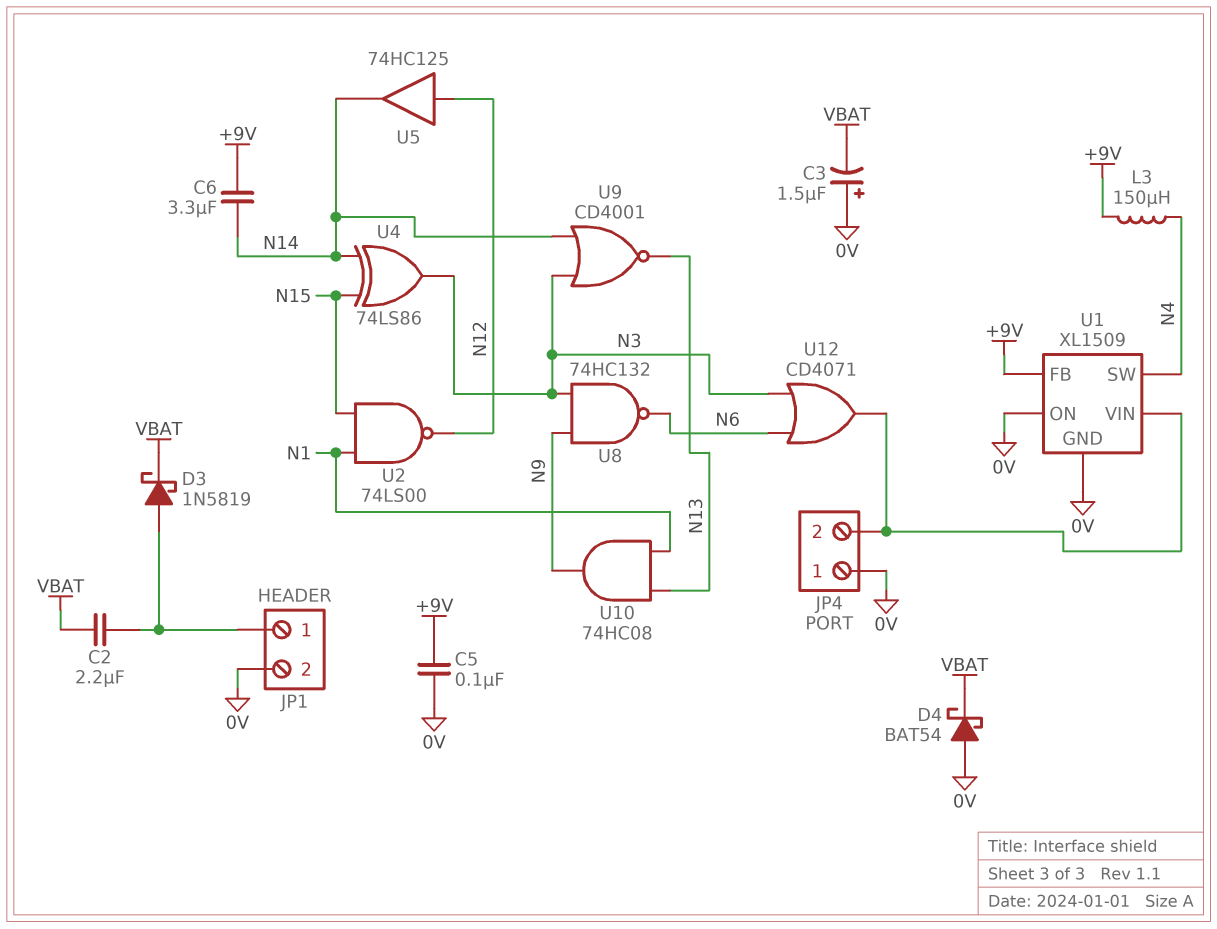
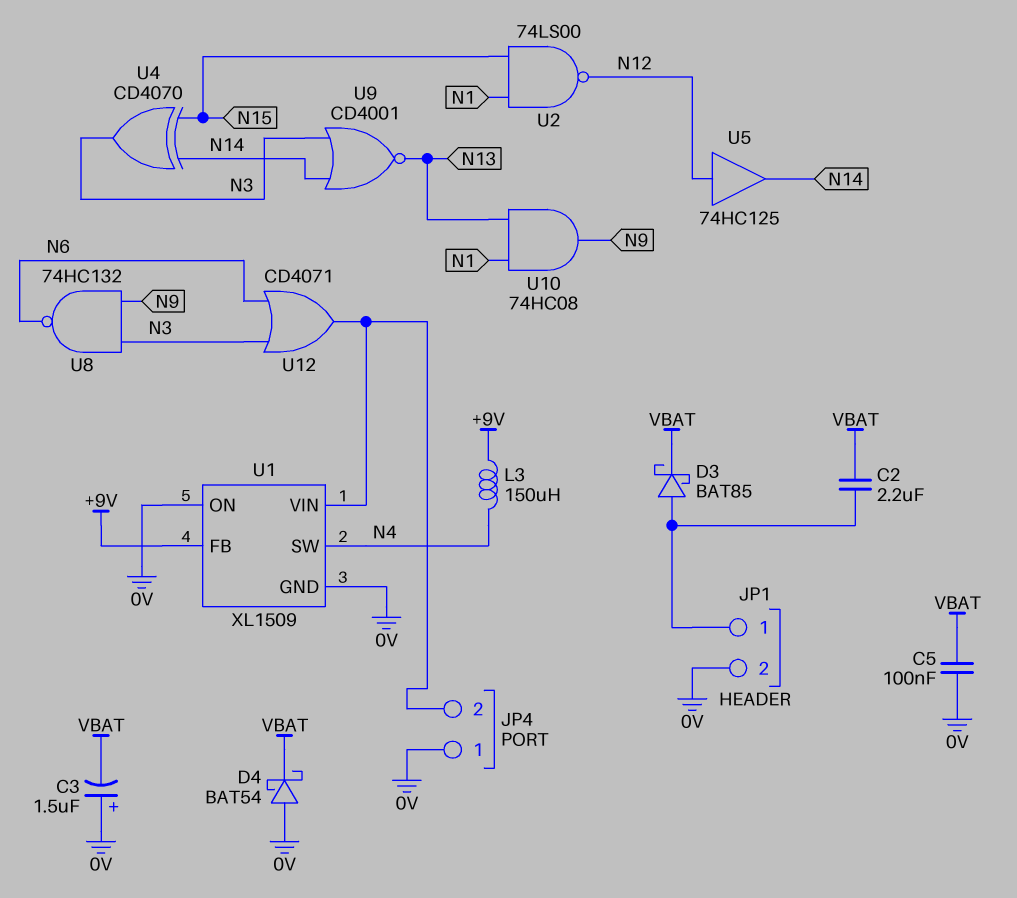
C5: 100nF (+9V, 0V) -> 100nF (0V, VBAT)
C6: 3.3uF (+9V, N14) -> none
D3: schottky 1N5819 (A JP1/1, K VBAT) -> schottky BAT85 (A JP1/1, K VBAT)
U4: XOR 74LS86 (in N14, in N15, out N3) -> XOR CD4070 (in N14, in N15, out N3)

